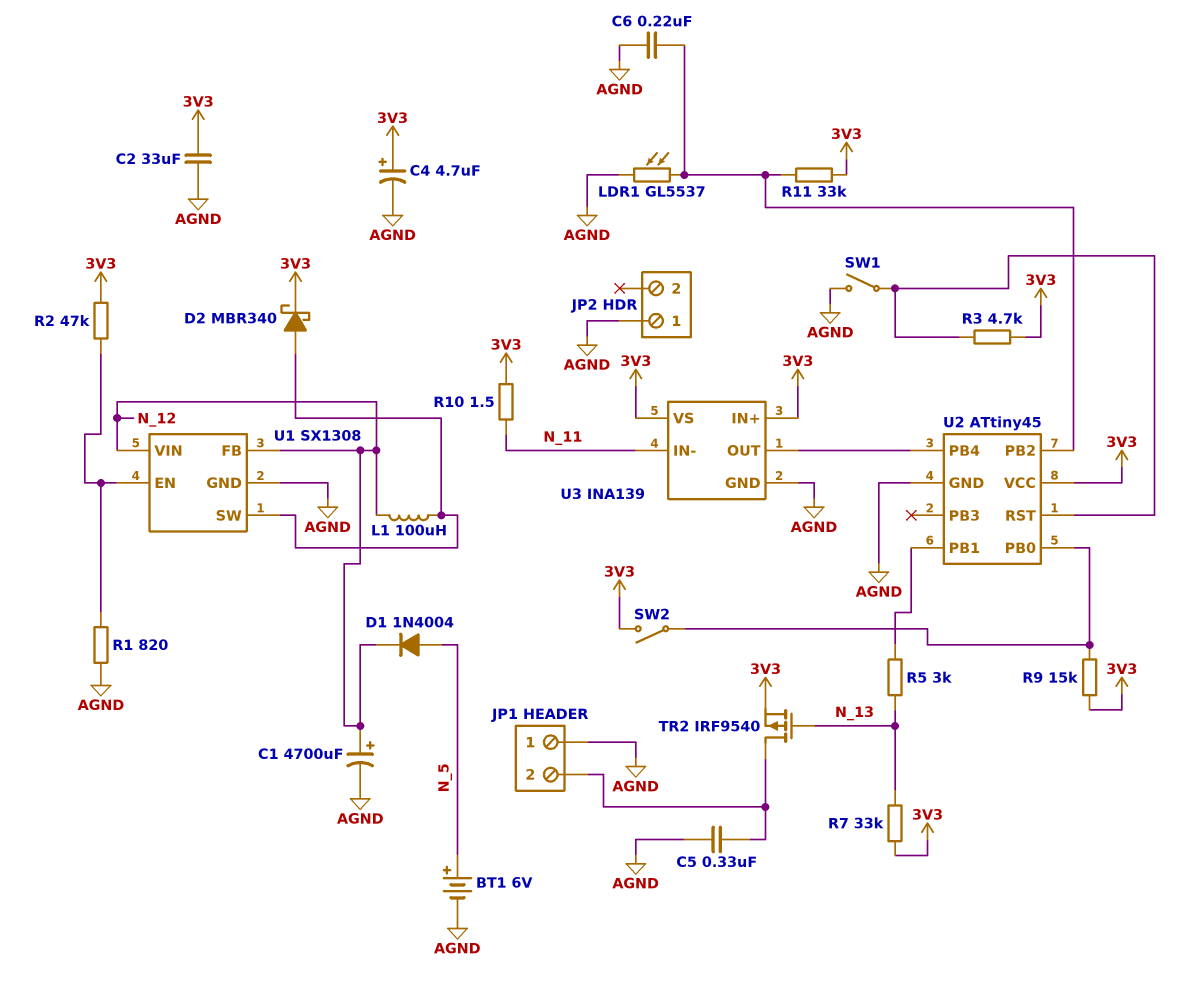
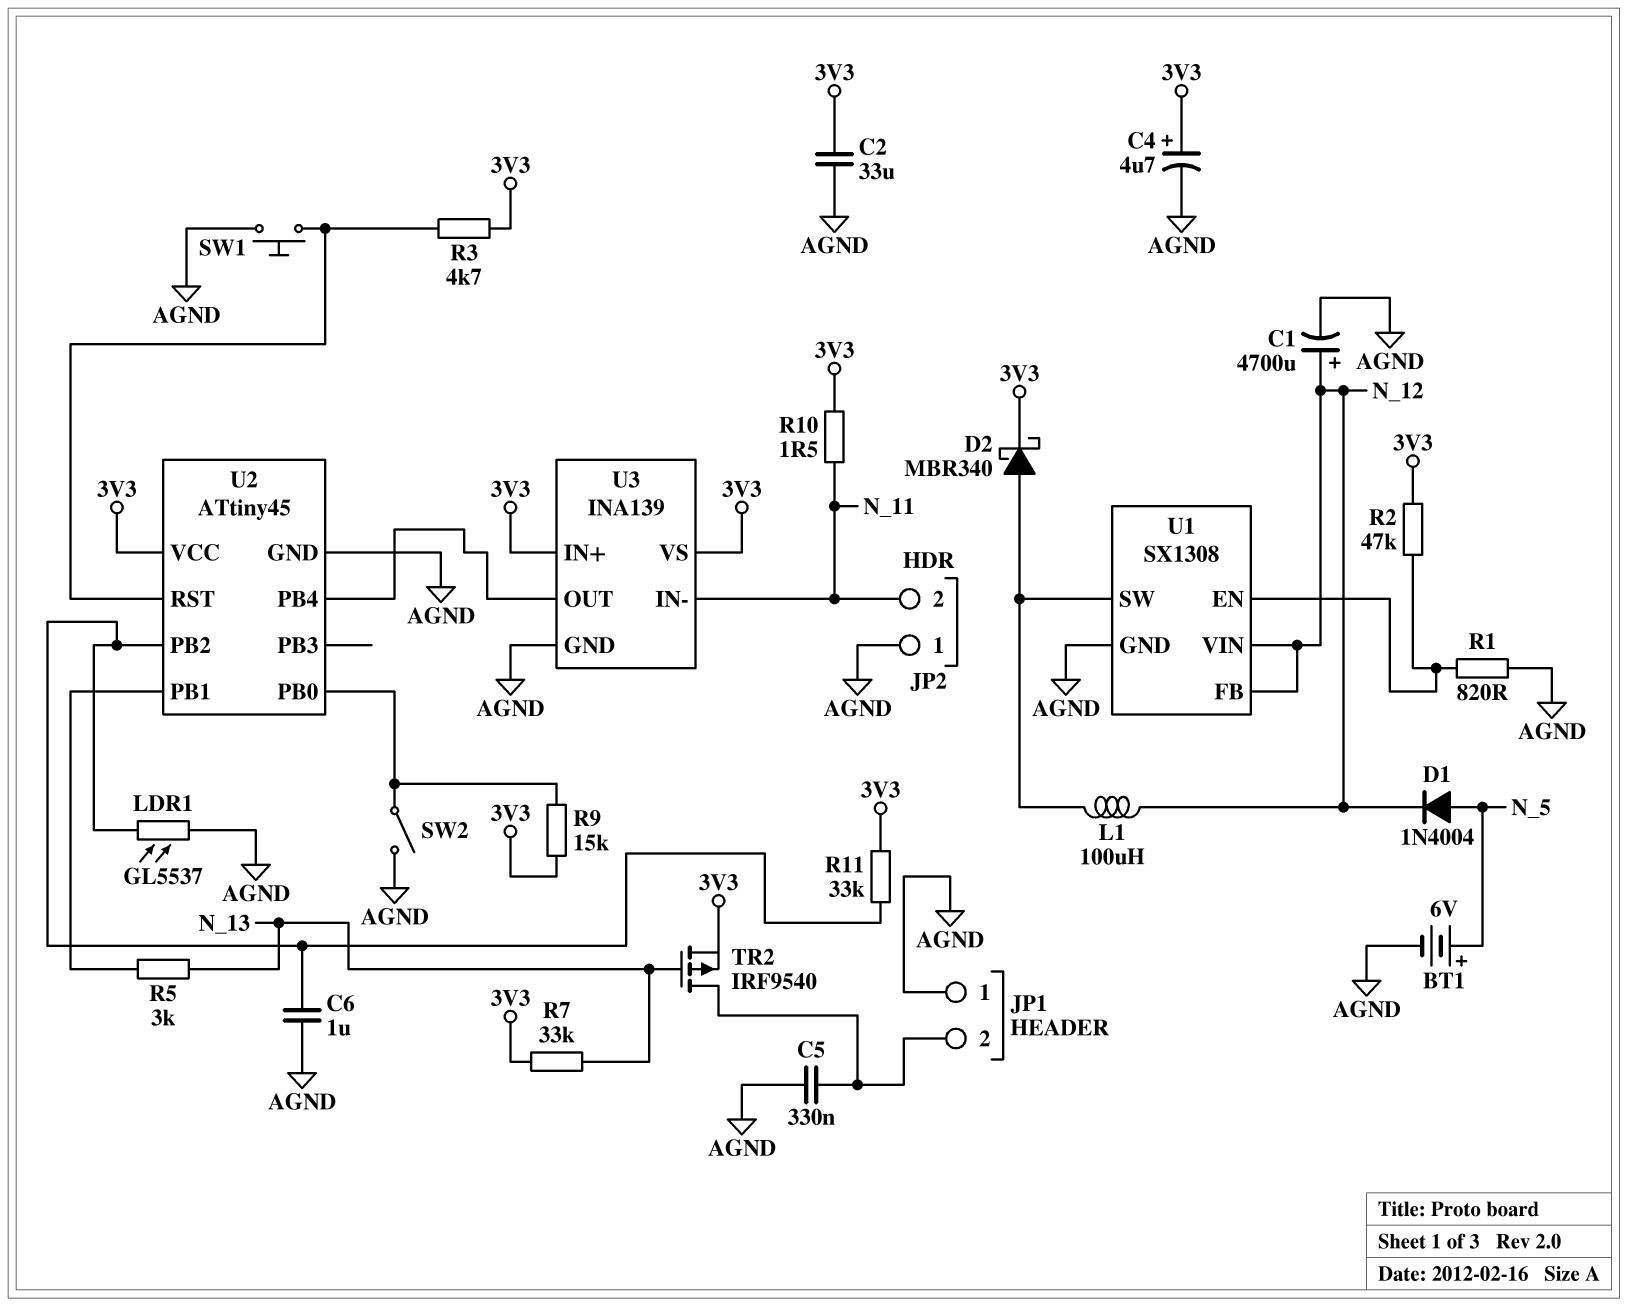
C6: 220nF (AGND, U2/PB2) -> 1uF (AGND, U2/PB2)
JP2 pin 2: none -> N_11
SW1: switch (AGND, U2/RST) -> button (AGND, U2/RST)
SW2: switch (3V3, U2/PB0) -> switch (AGND, U2/PB0)

